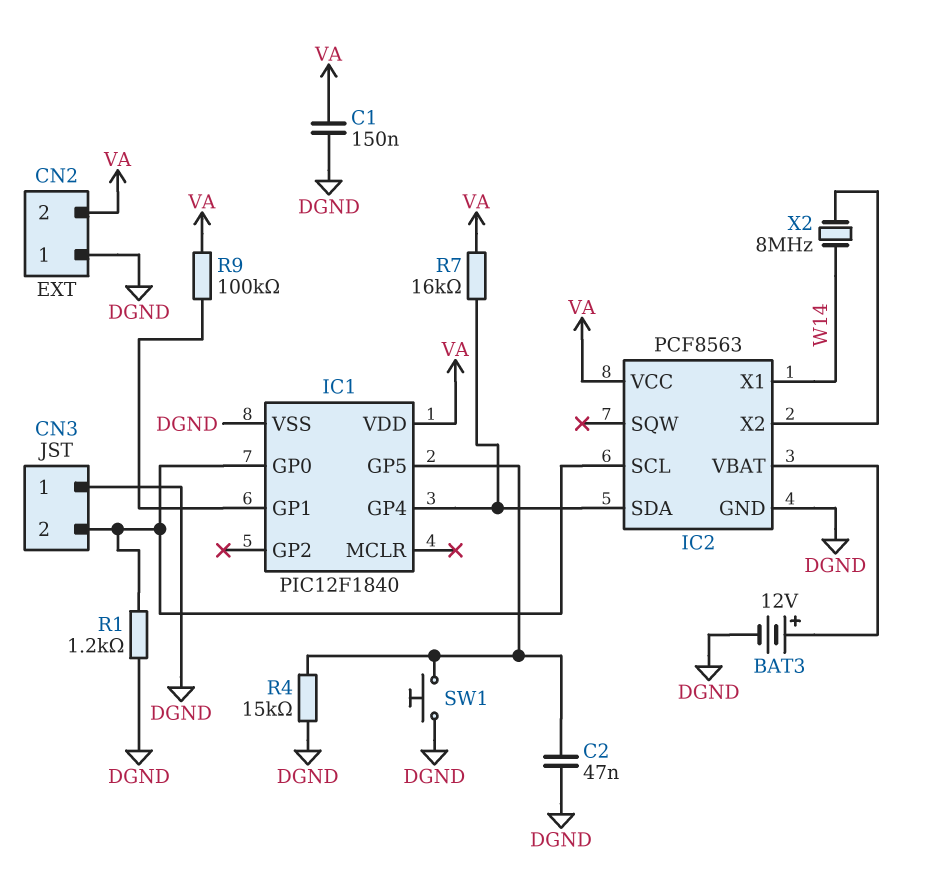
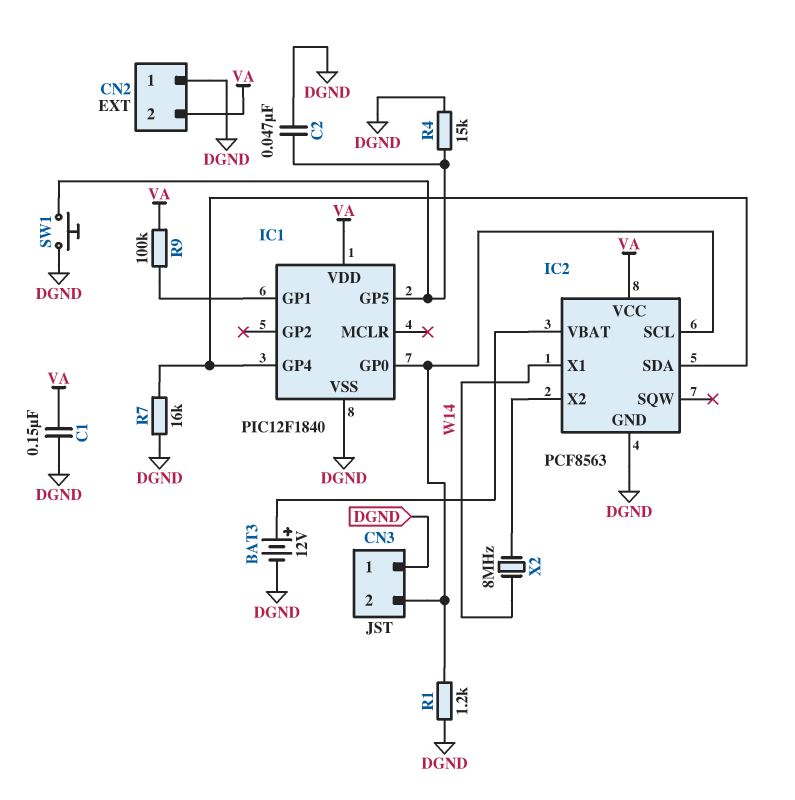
R7: 16k (IC1/GP4, VA) -> 16k (DGND, IC1/GP4)

